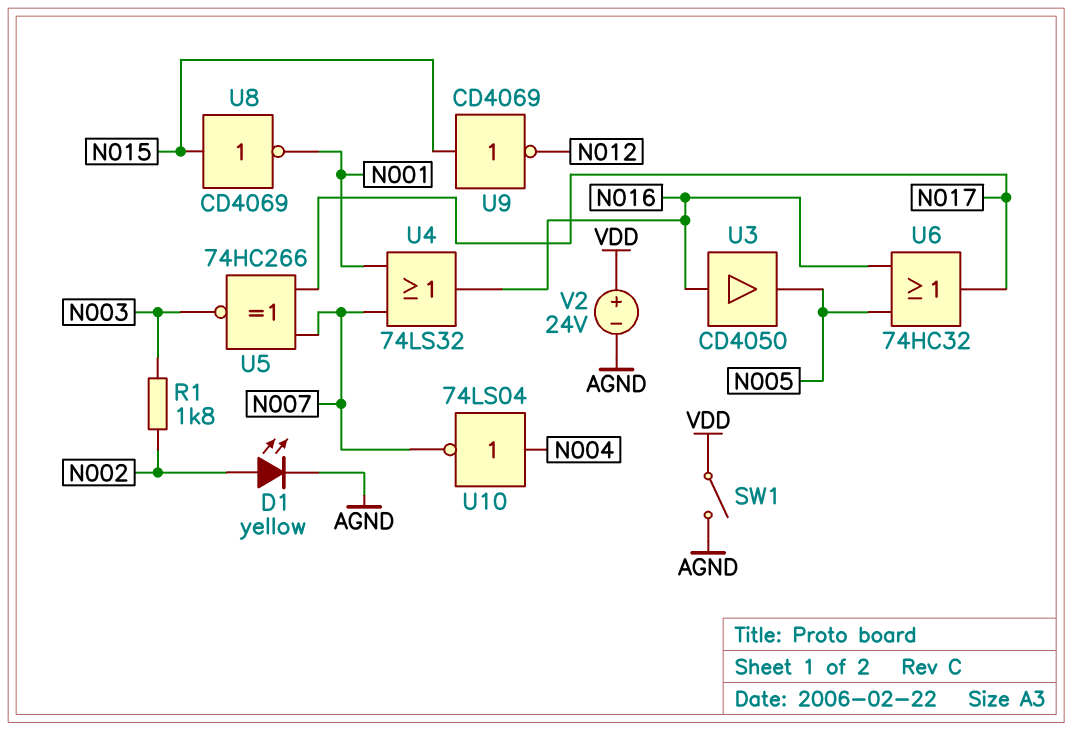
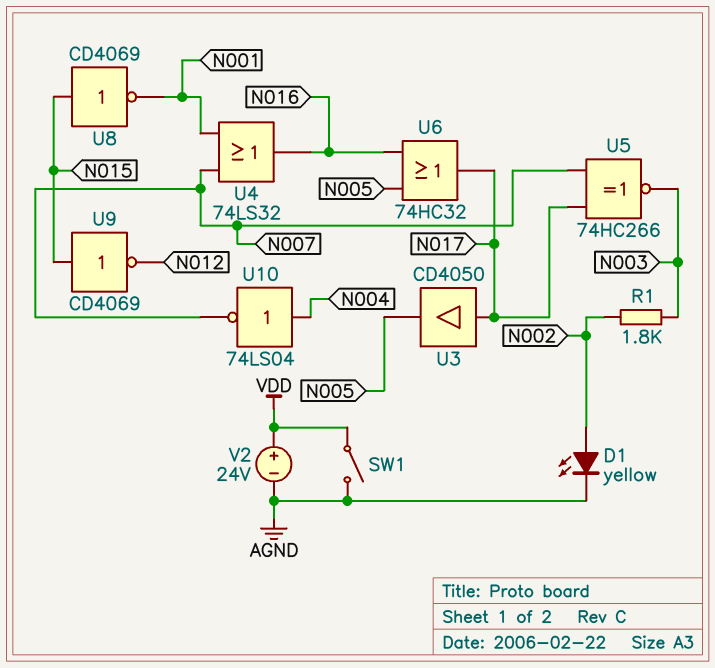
U3: buffer CD4050 (in N016, out N005) -> buffer CD4050 (in N017, out N005)

